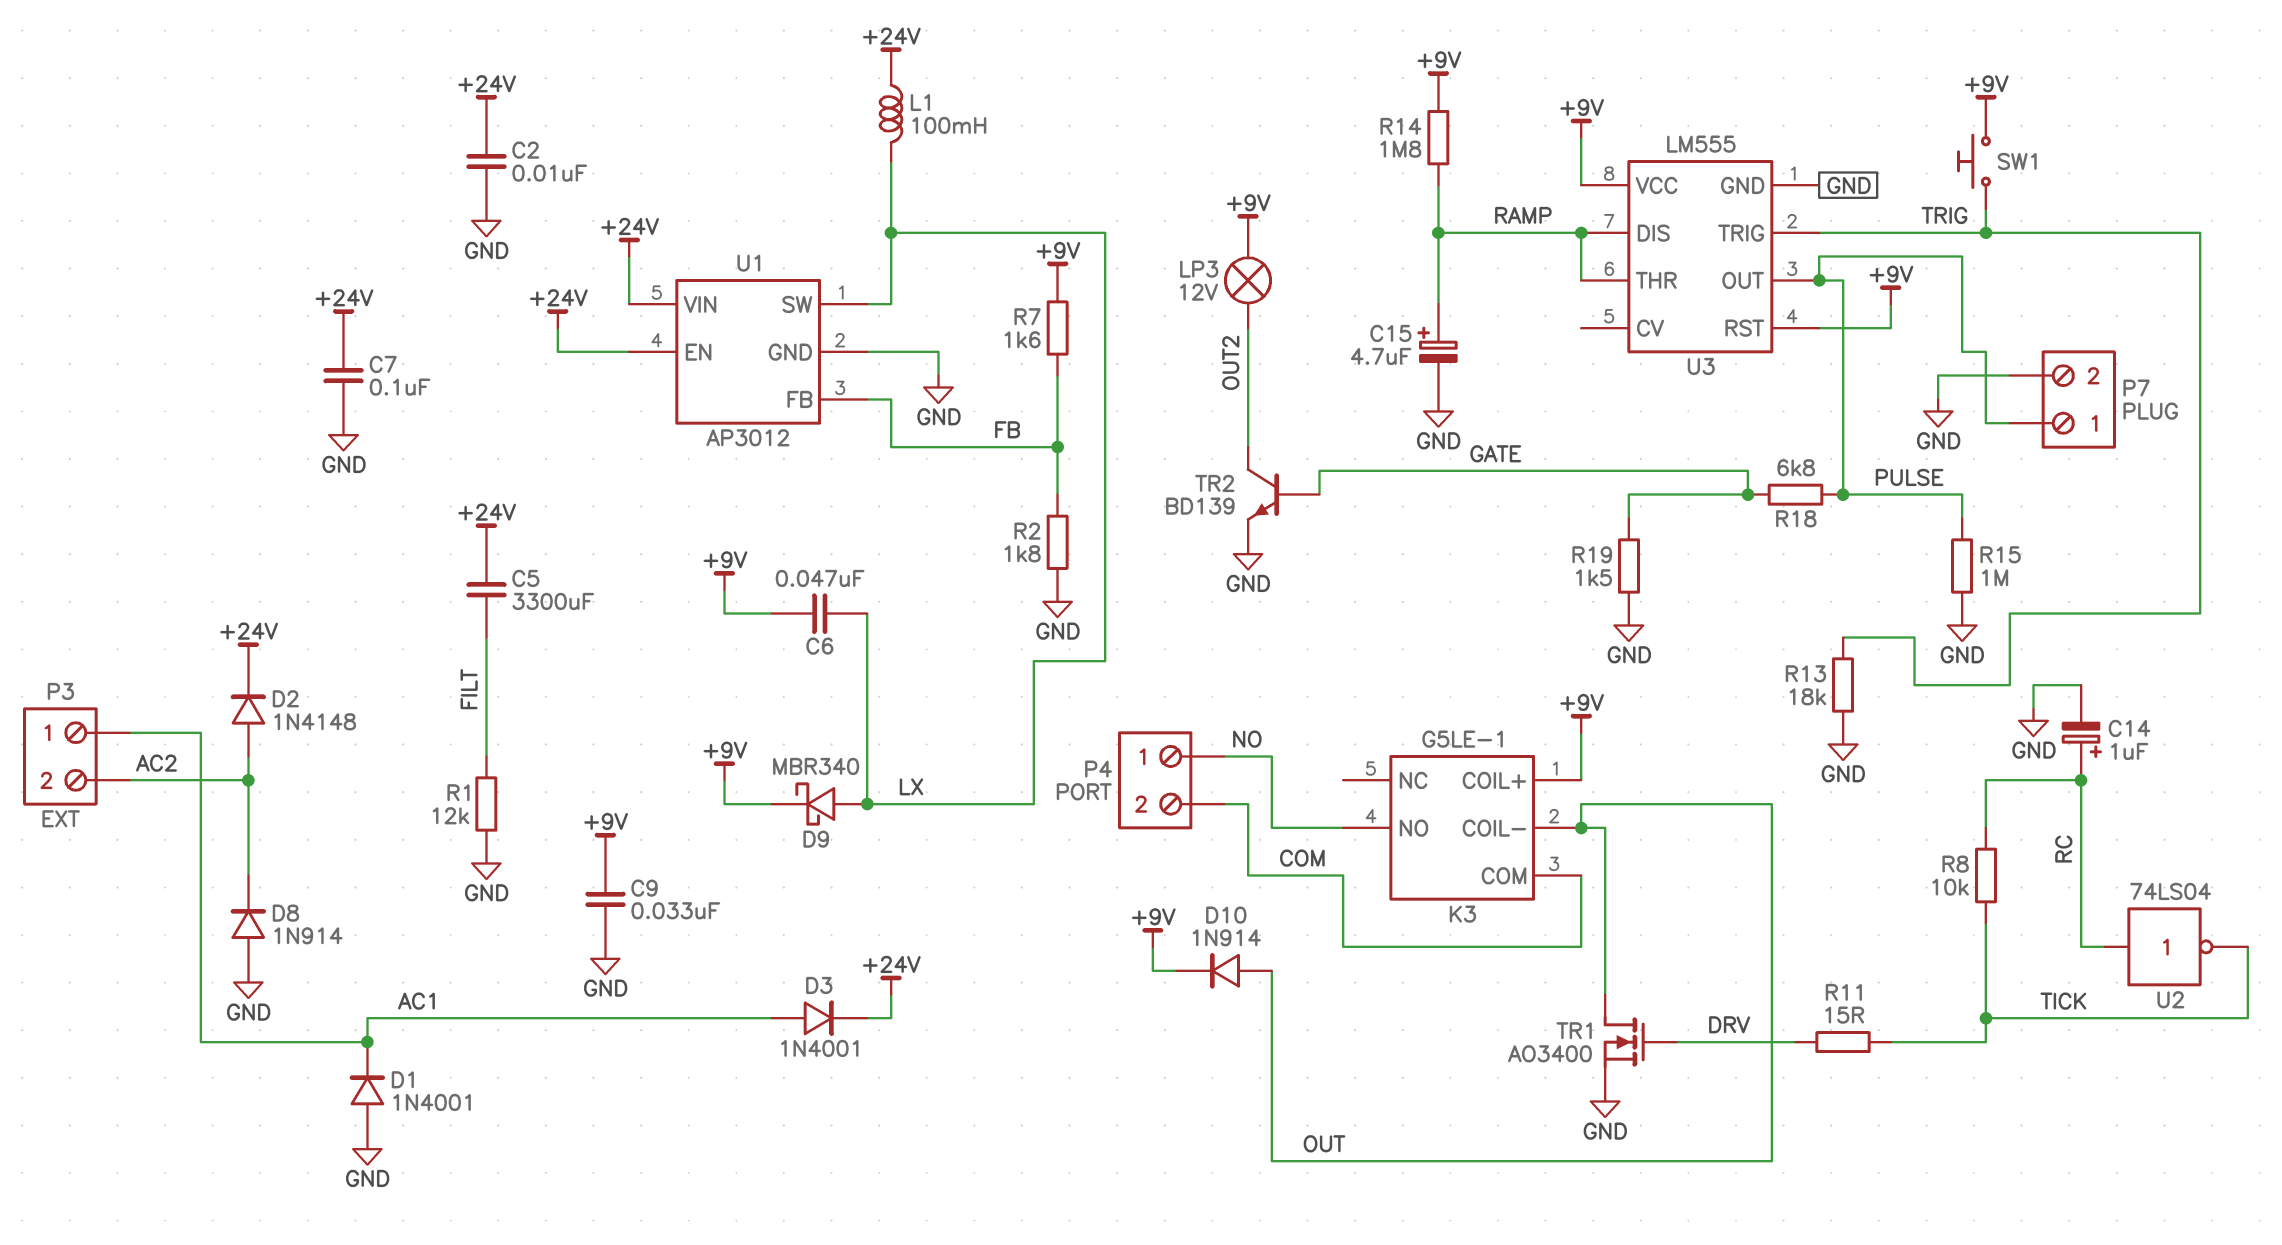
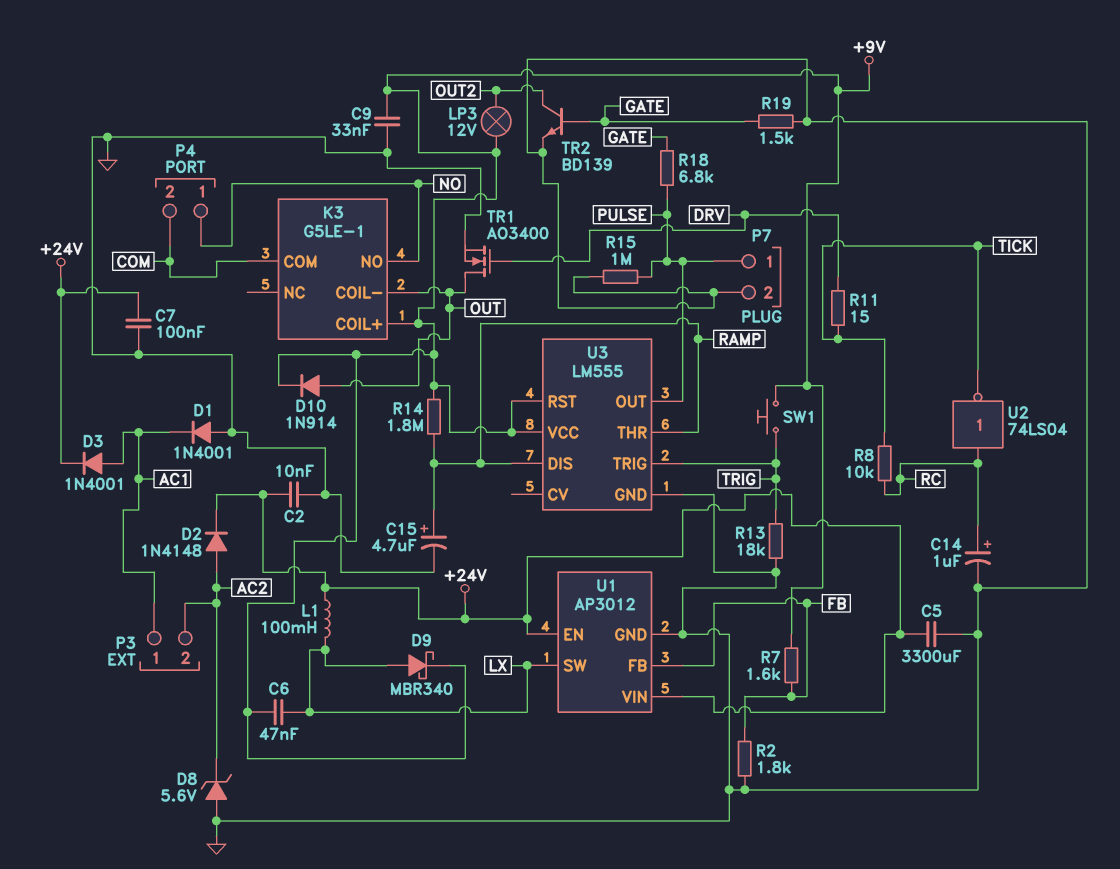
C5: 3300uF (+24V, FILT) -> 3300uF (+24V, GND)
D8: diode 1N914 (A GND, K AC2) -> zener 5.6V (A GND, K AC2)
R1: 12k (FILT, GND) -> none

